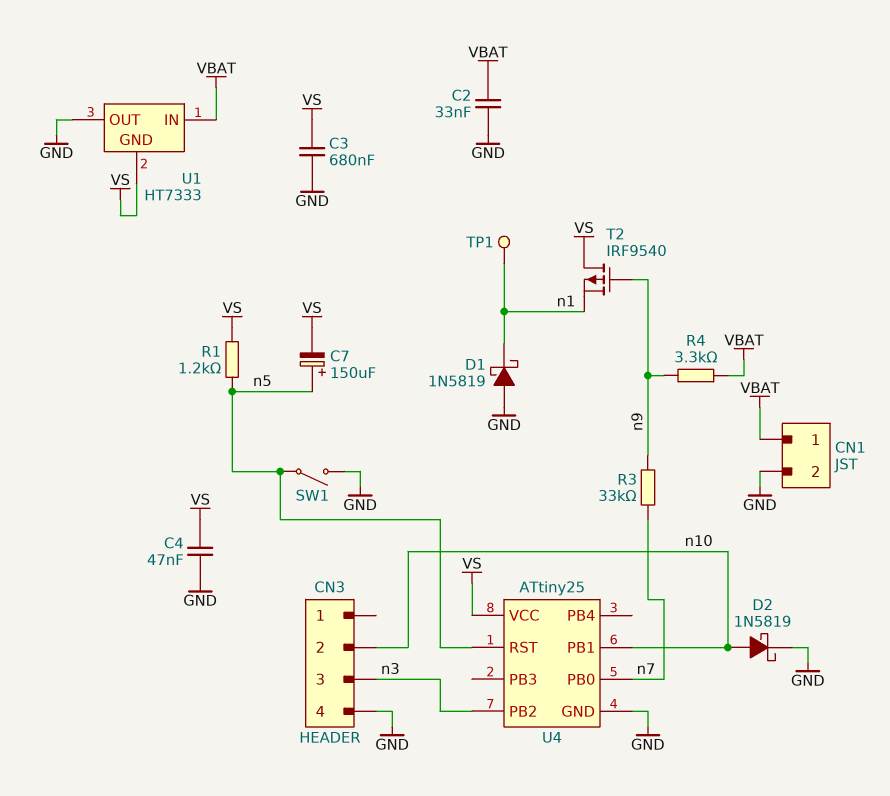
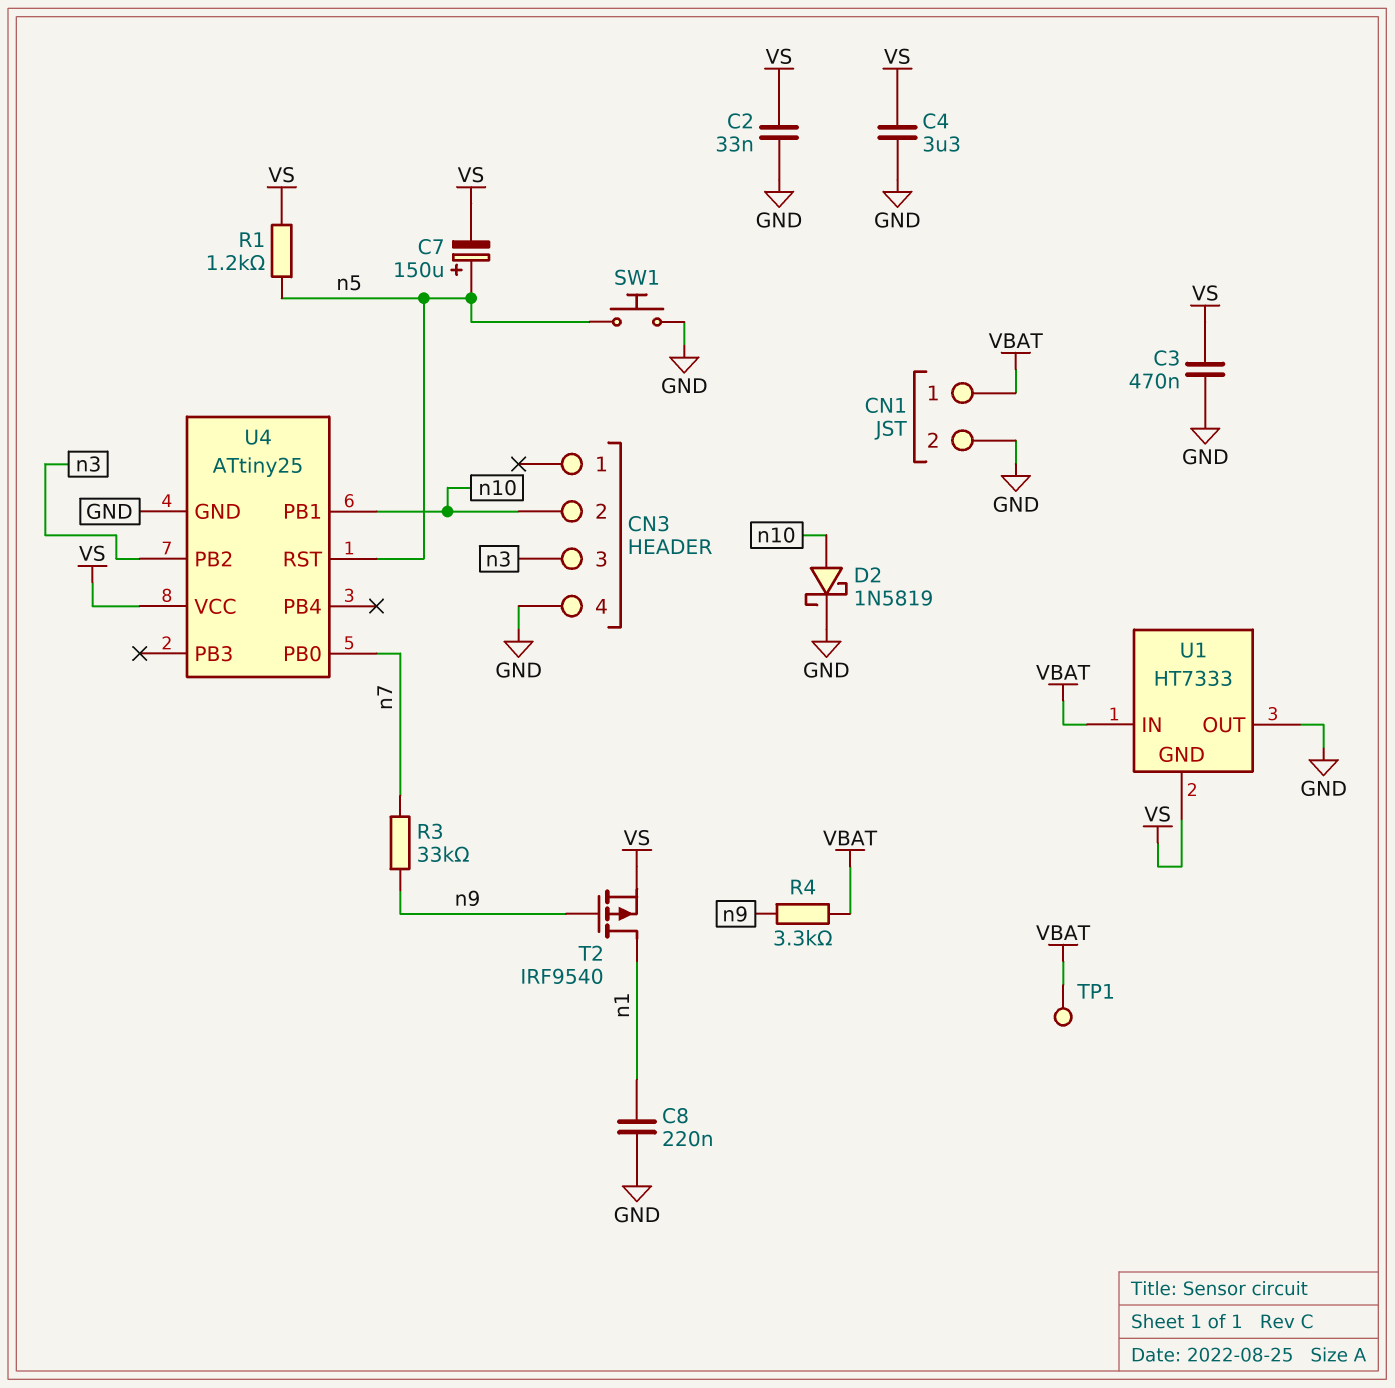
C2: 33nF (GND, VBAT) -> 33nF (GND, VS)
C3: 680nF (GND, VS) -> 470nF (GND, VS)
C4: 47nF (GND, VS) -> 3.3uF (GND, VS)
C8: none -> 220nF (GND, n1)
D1: schottky 1N5819 (A GND, K n1) -> none
SW1: switch (GND, n5) -> button (GND, n5)
T2: PMOS IRF9540 (G n9, D VS, S n1) -> PMOS IRF9540 (G n9, D n1, S VS)
TP1: test point (n1) -> test point (VBAT)

